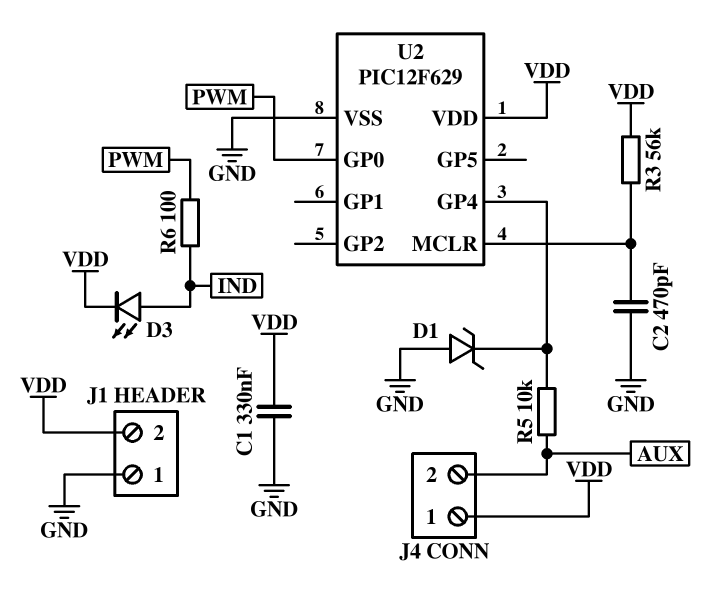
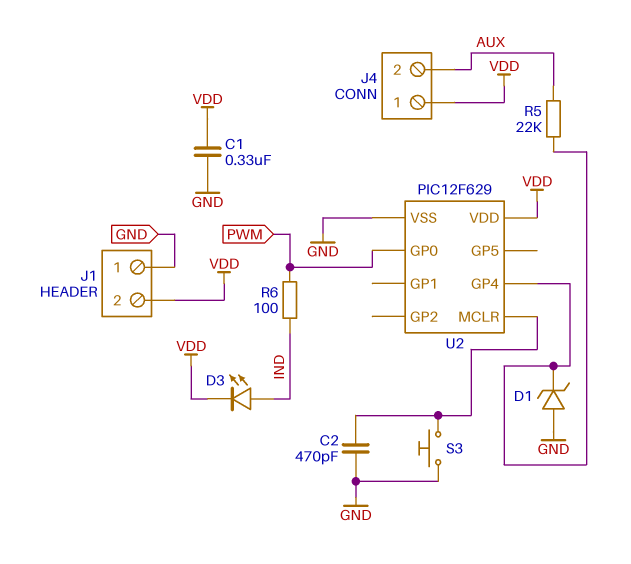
R3: 56k (U2/MCLR, VDD) -> none
R5: 10k (AUX, U2/GP4) -> 22k (AUX, U2/GP4)
S3: none -> button (GND, U2/MCLR)

